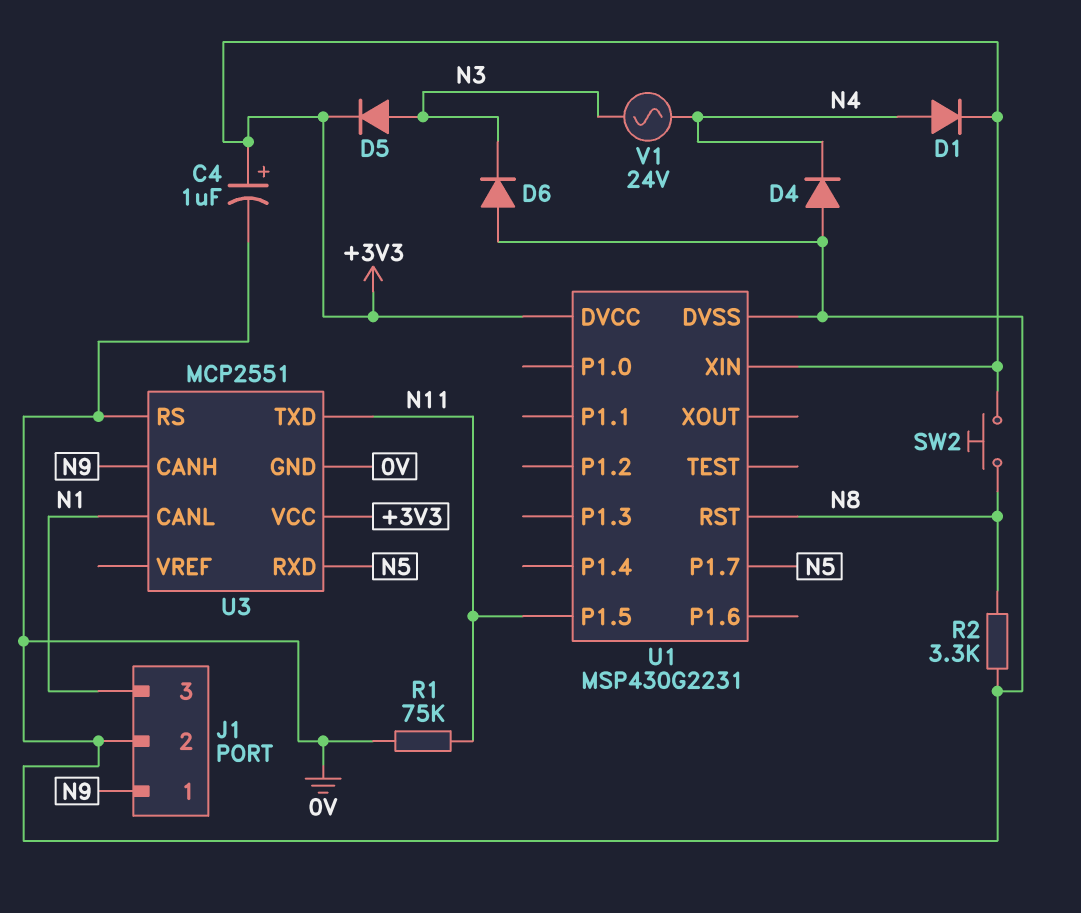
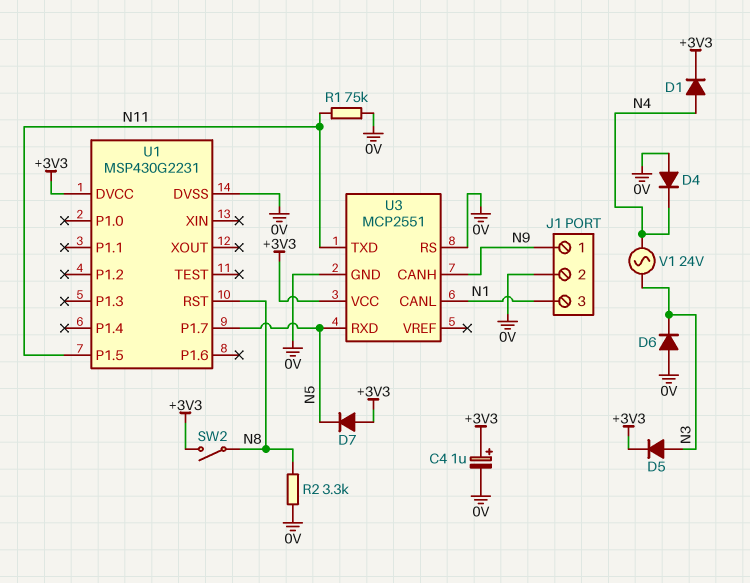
D7: none -> diode (A +3V3, K N5)
SW2: button (+3V3, N8) -> switch (+3V3, N8)
U1 pin XIN: +3V3 -> none

